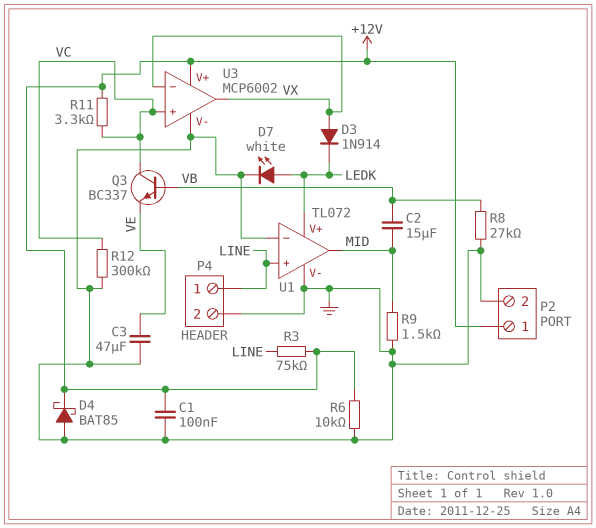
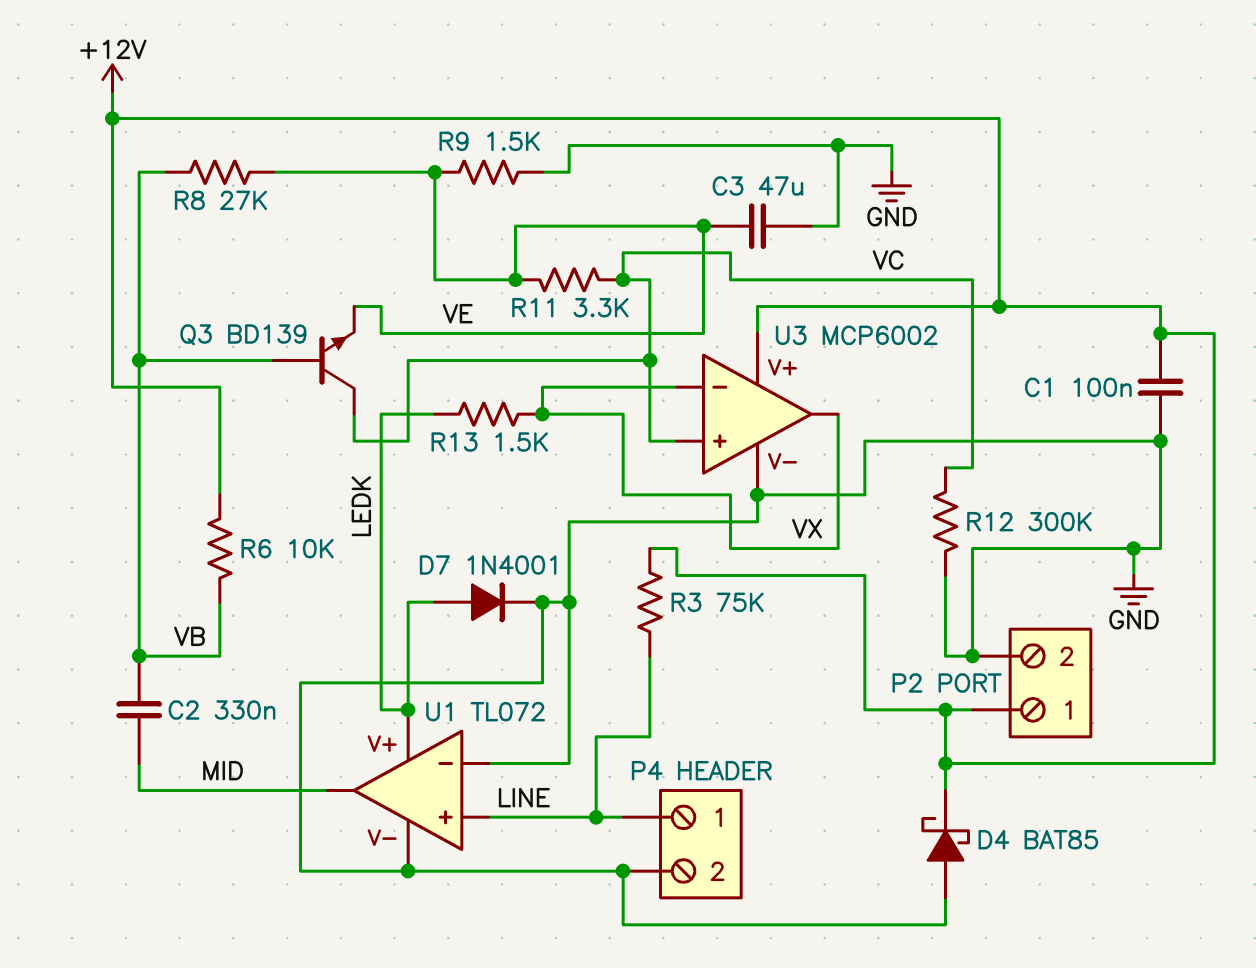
C2: 15uF (MID, VB) -> 330nF (MID, VB)
D3: diode 1N914 (A VX, K LEDK) -> none
D7: LED white (A LEDK, K GND) -> diode 1N4001 (A LEDK, K GND)
Q3: NPN BC337 (B VB, C VC, E VE) -> NPN BD139 (B VB, C VC, E VE)
R6: 10k (+12V, GND) -> 10k (+12V, VB)
R8: 27k (GND, VB) -> 27k (VB, VE)
R9: 1.5k (GND, MID) -> 1.5k (GND, VE)
R11: 3.3k (+12V, VC) -> 3.3k (VC, VE)
R13: none -> 1.5k (LEDK, VX)

